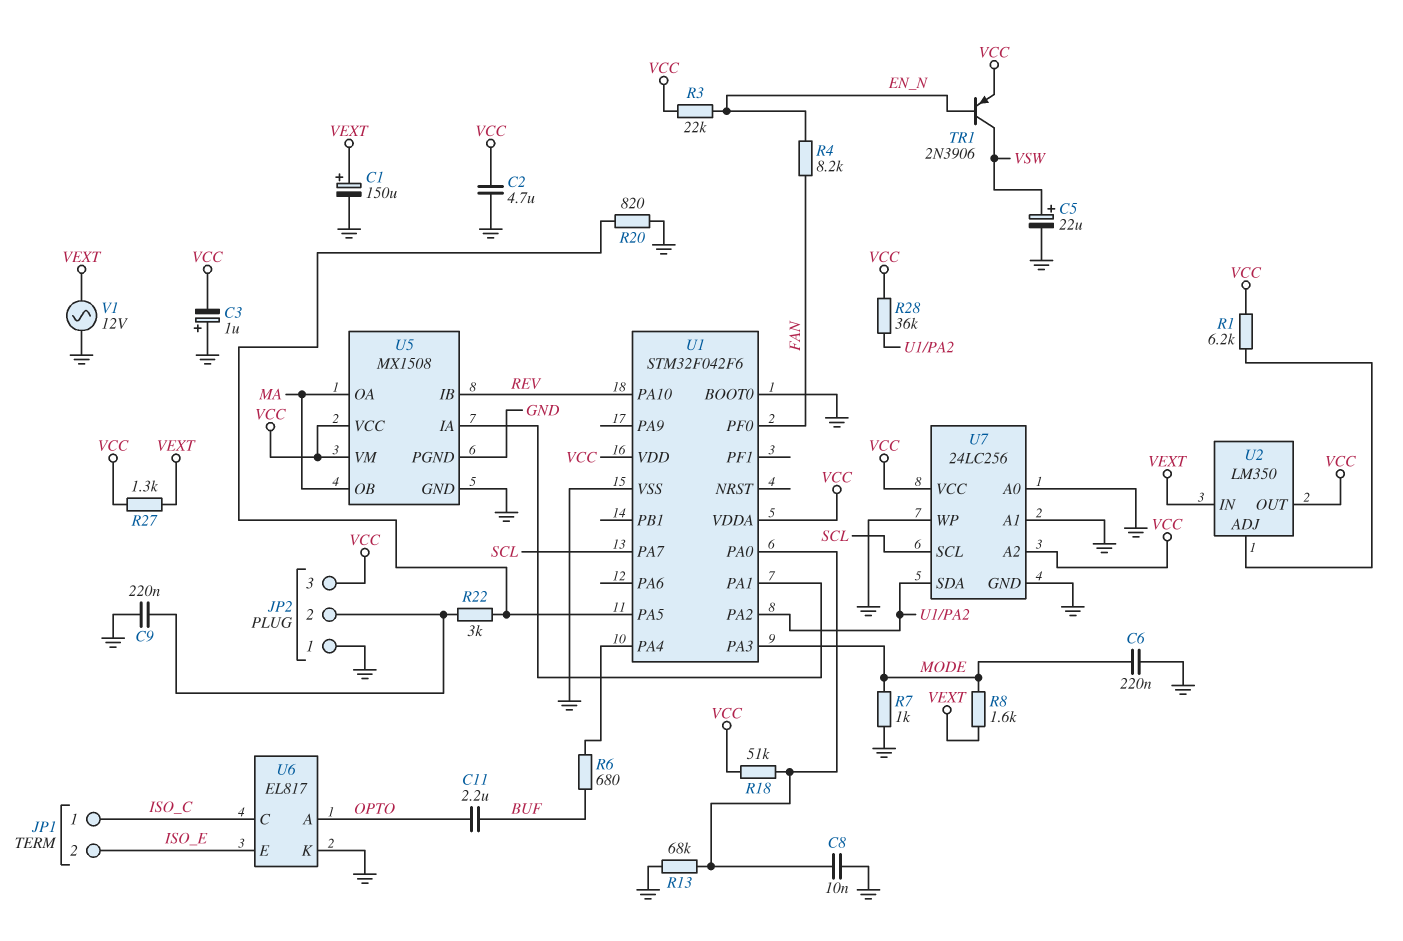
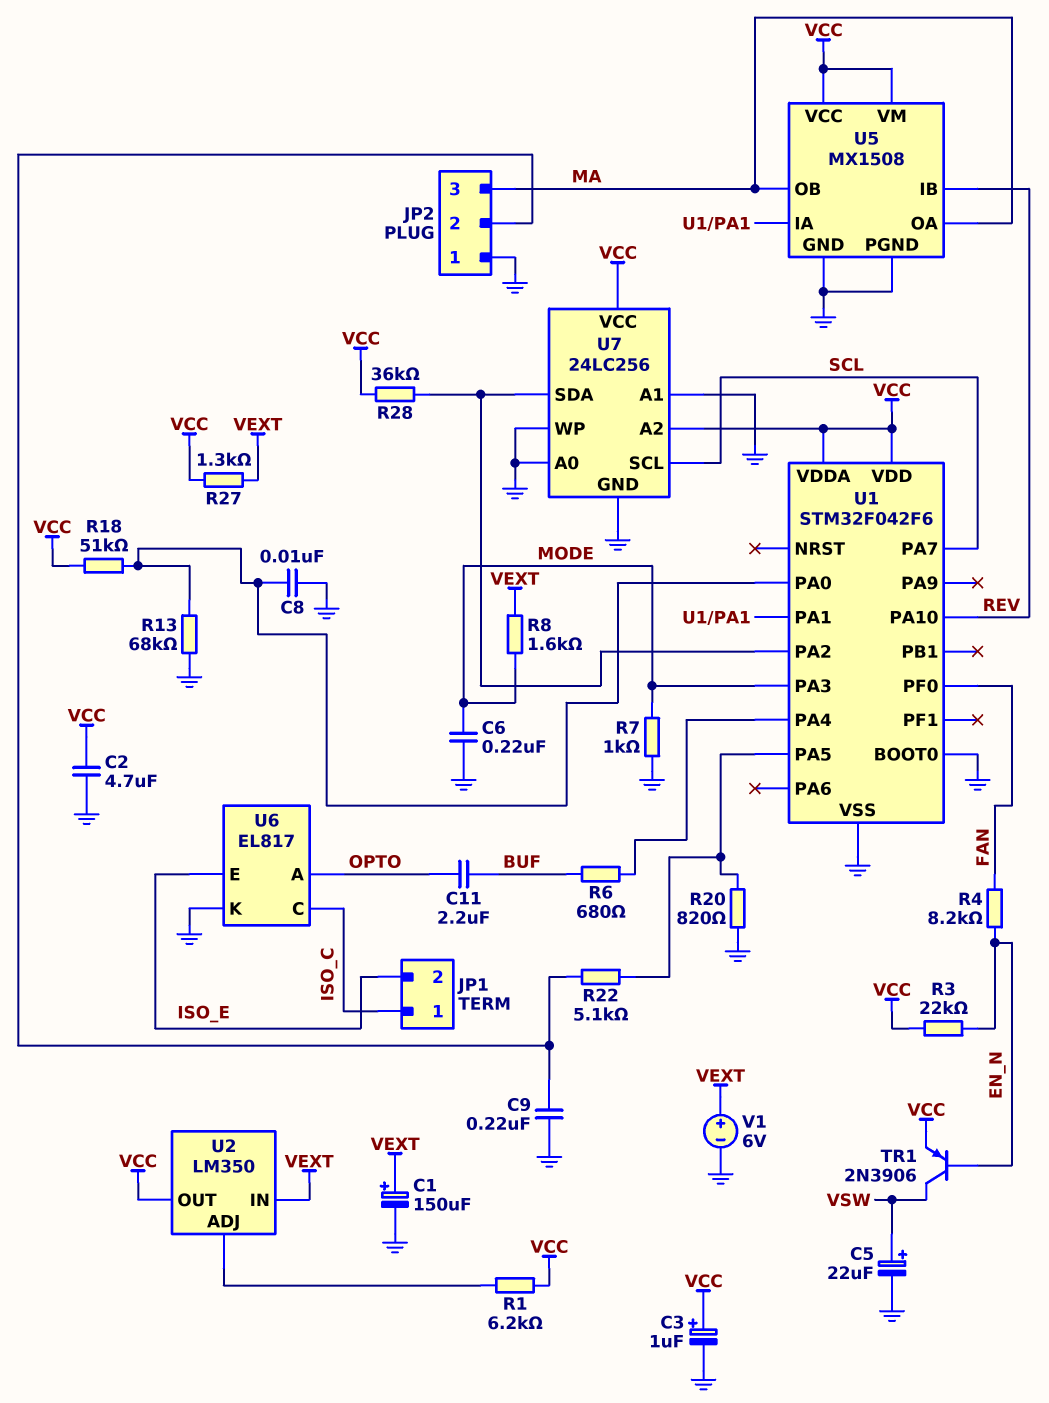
C3: 1uF (plus GND, minus VCC) -> 1uF (plus VCC, minus GND)
JP2 pin 3: VCC -> MA
R22: 3k (JP2/2, U1/PA5) -> 5.1k (JP2/2, U1/PA5)
V1: AC 12V (GND, VEXT) -> 6V (plus VEXT, minus GND)

